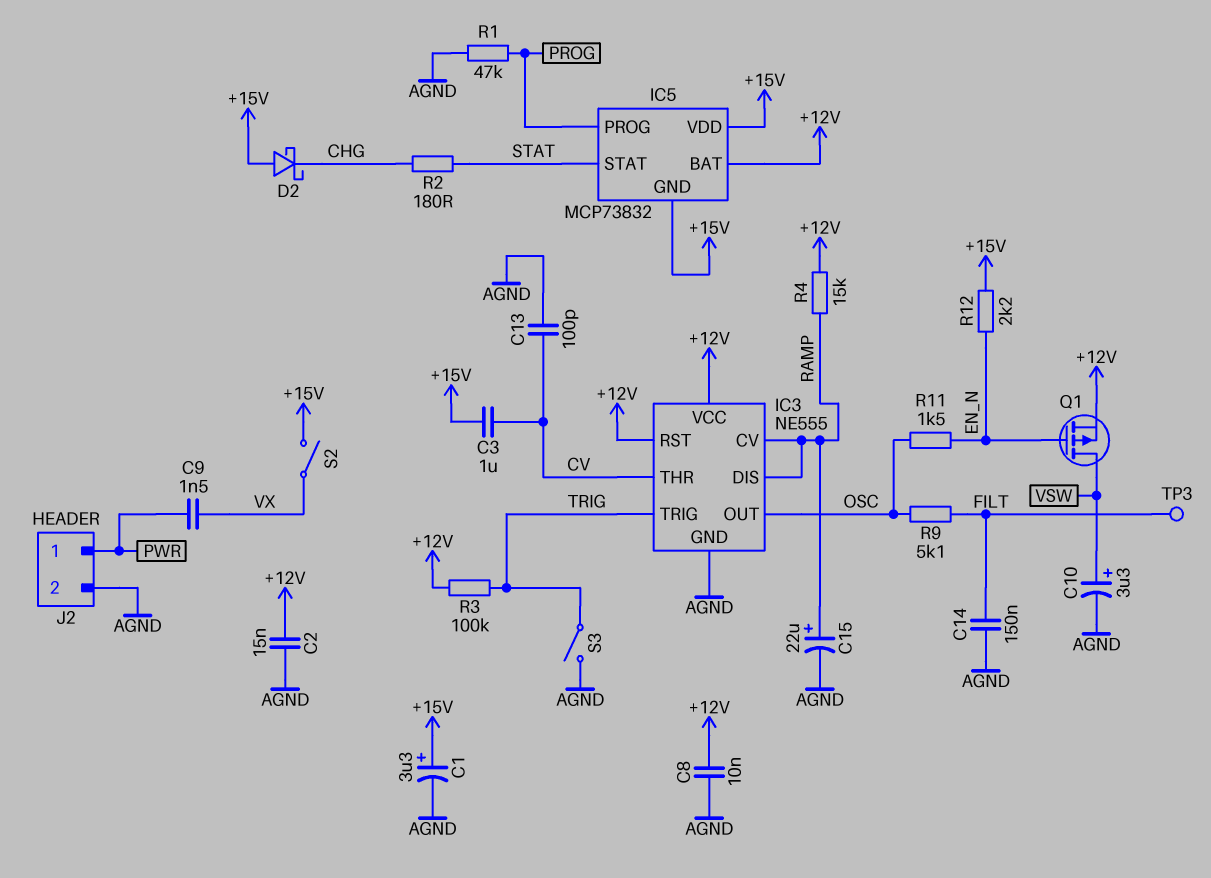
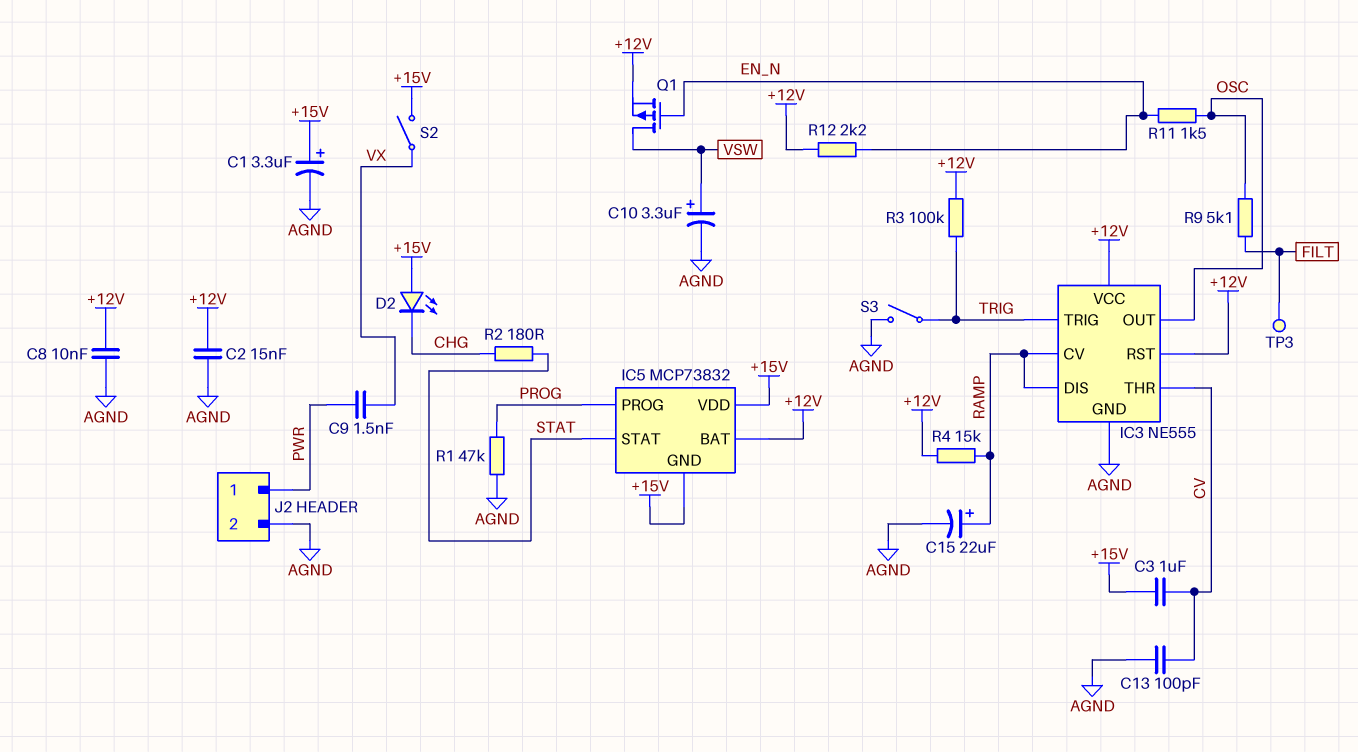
C14: 150nF (AGND, FILT) -> none
D2: schottky (A +15V, K CHG) -> LED (A +15V, K CHG)
R12: 2.2k (+15V, EN_N) -> 2.2k (+12V, EN_N)

